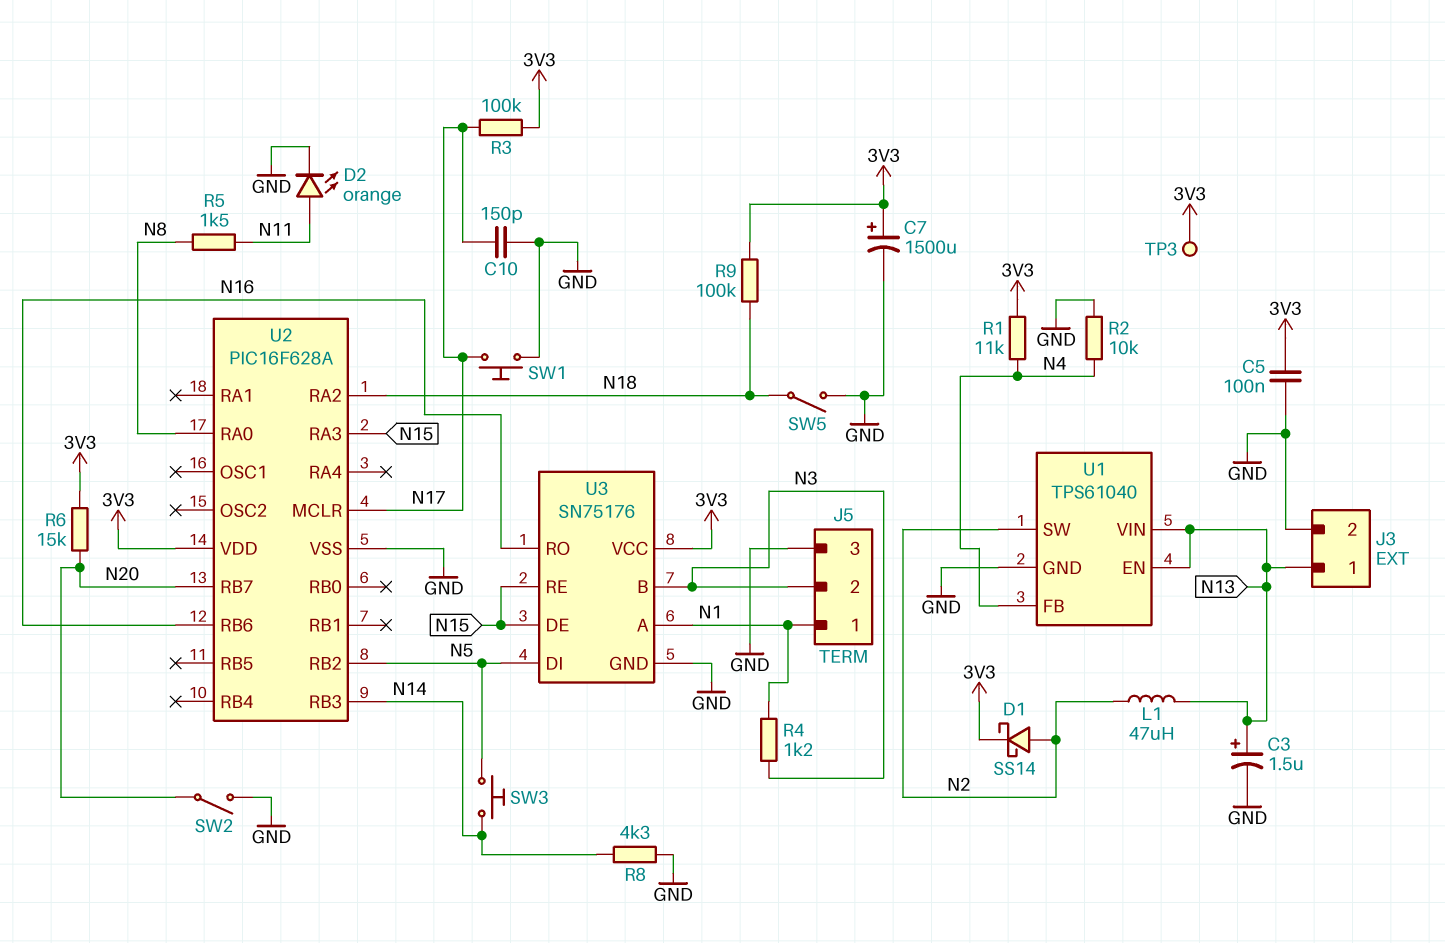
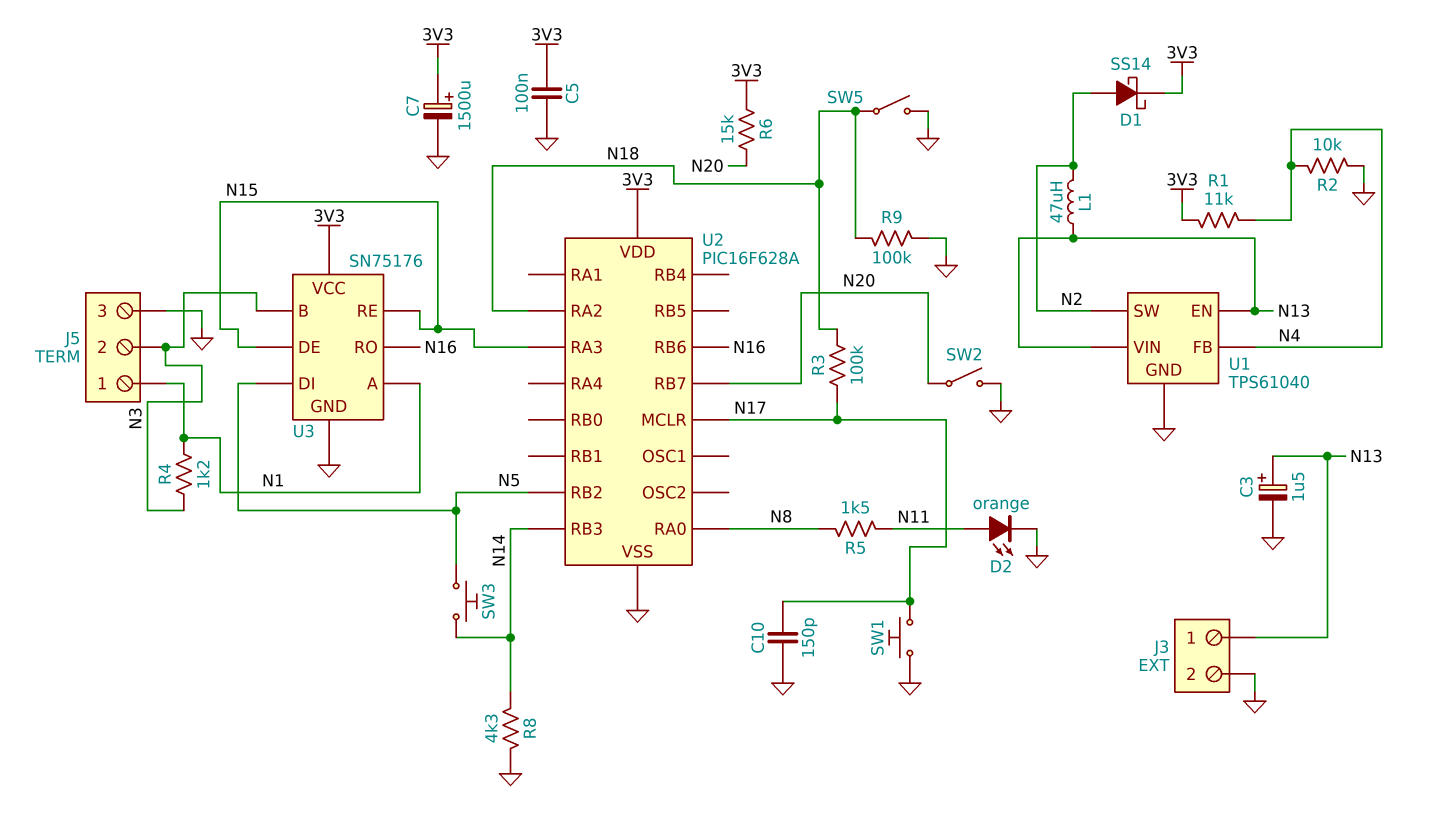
R3: 100k (3V3, N17) -> 100k (N17, N18)
R9: 100k (3V3, N18) -> 100k (GND, N18)
TP3: test point (3V3) -> none

